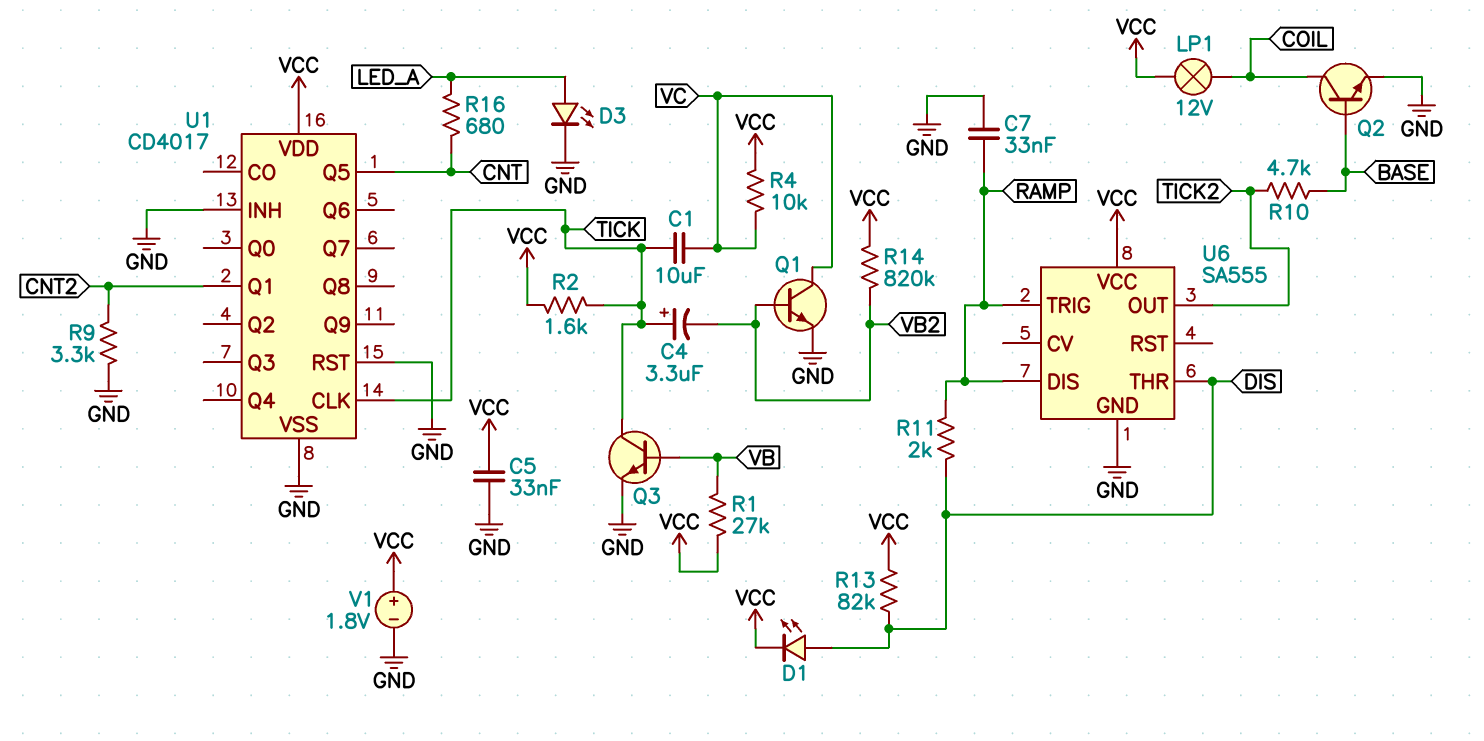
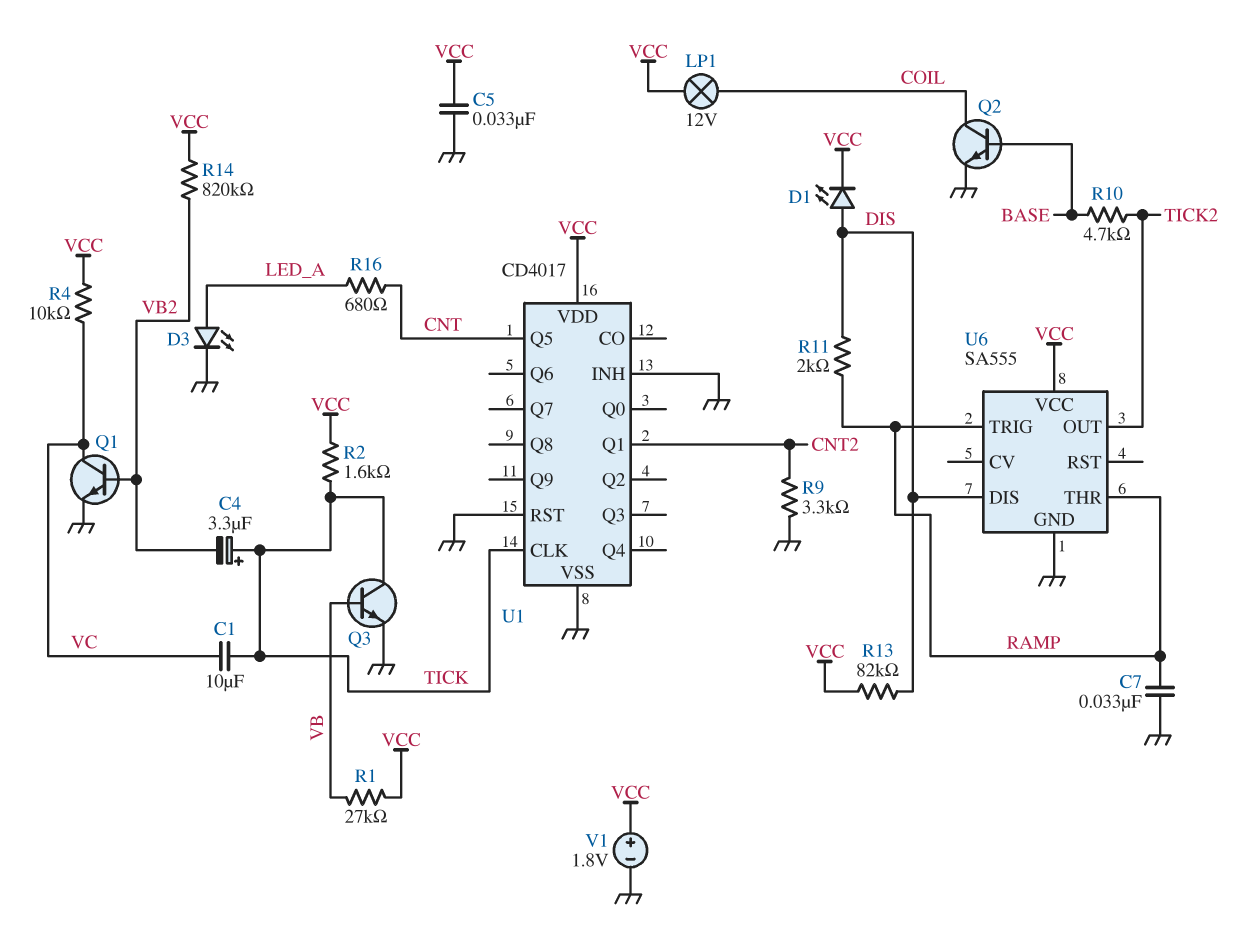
U6 pin DIS: RAMP -> DIS
U6 pin THR: DIS -> RAMP

